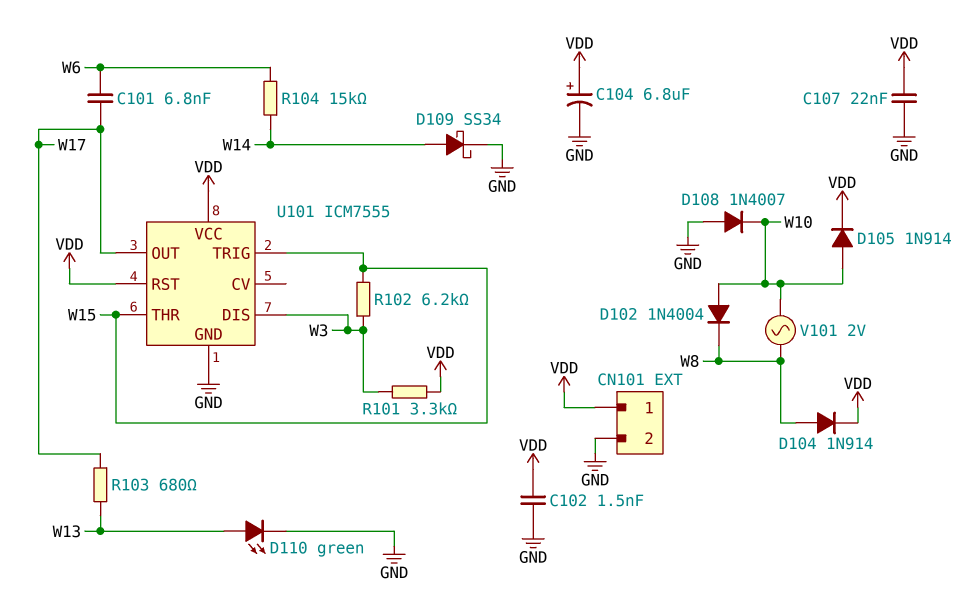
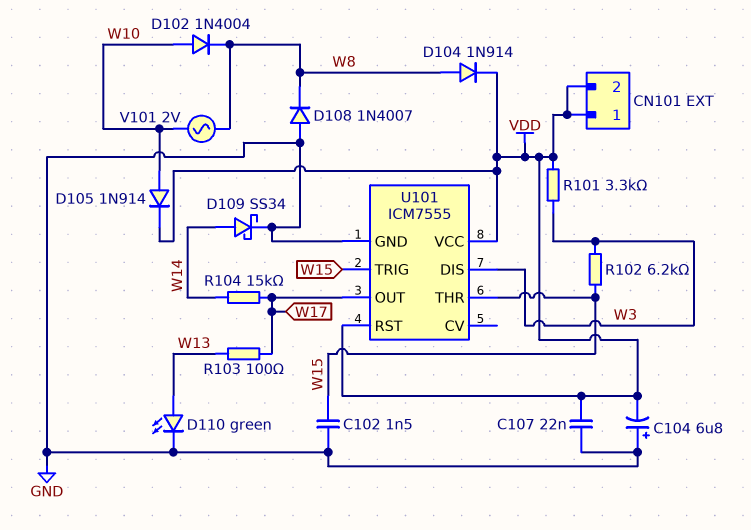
C101: 6.8nF (W6, W17) -> none
C102: 1.5nF (GND, VDD) -> 1.5nF (GND, W15)
C104: 6.8uF (plus VDD, minus GND) -> 6.8uF (plus GND, minus VDD)
CN101 pin 2: GND -> VDD
D108: diode 1N4007 (A GND, K W10) -> diode 1N4007 (A GND, K W8)
R103: 680 (W13, W17) -> 100 (W13, W17)
R104: 15k (W6, W14) -> 15k (W14, W17)

